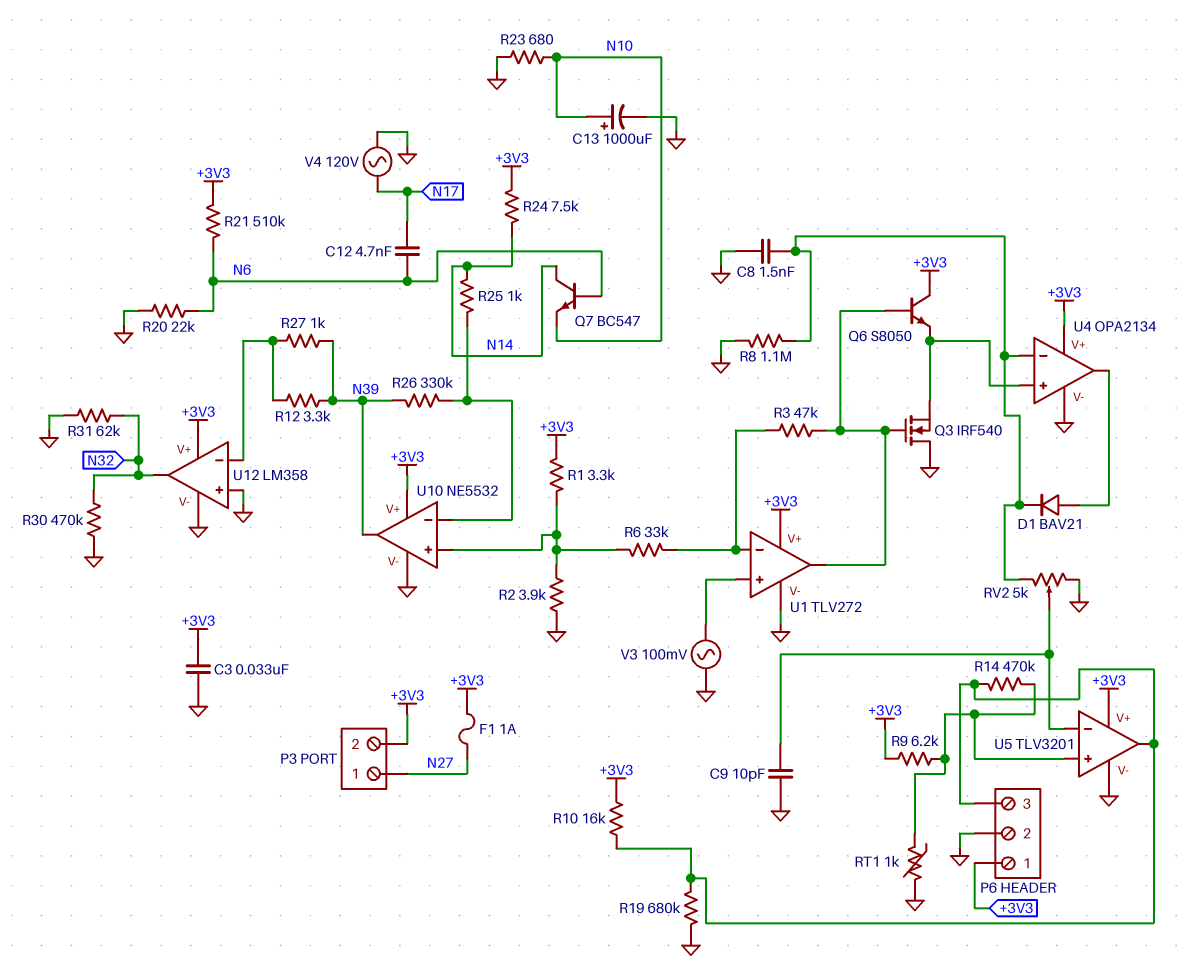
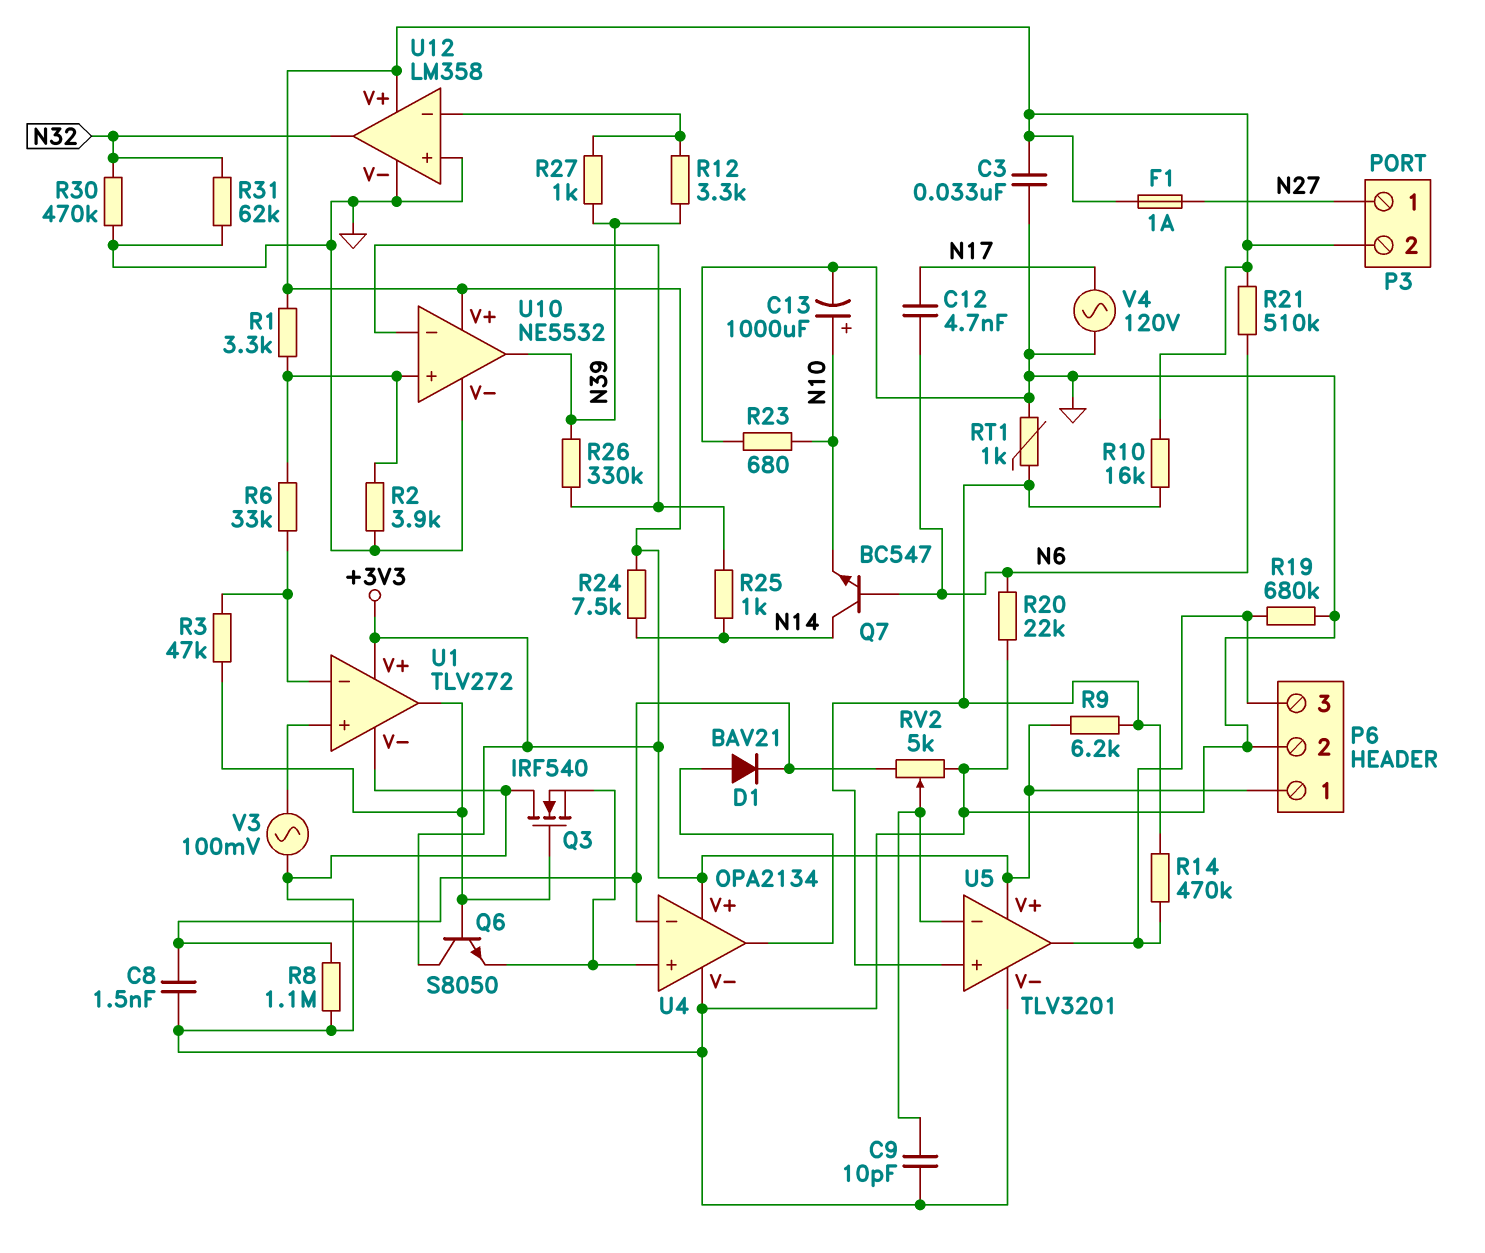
R10: 16k (+3V3, P6/3) -> 16k (+3V3, U5/in+)

